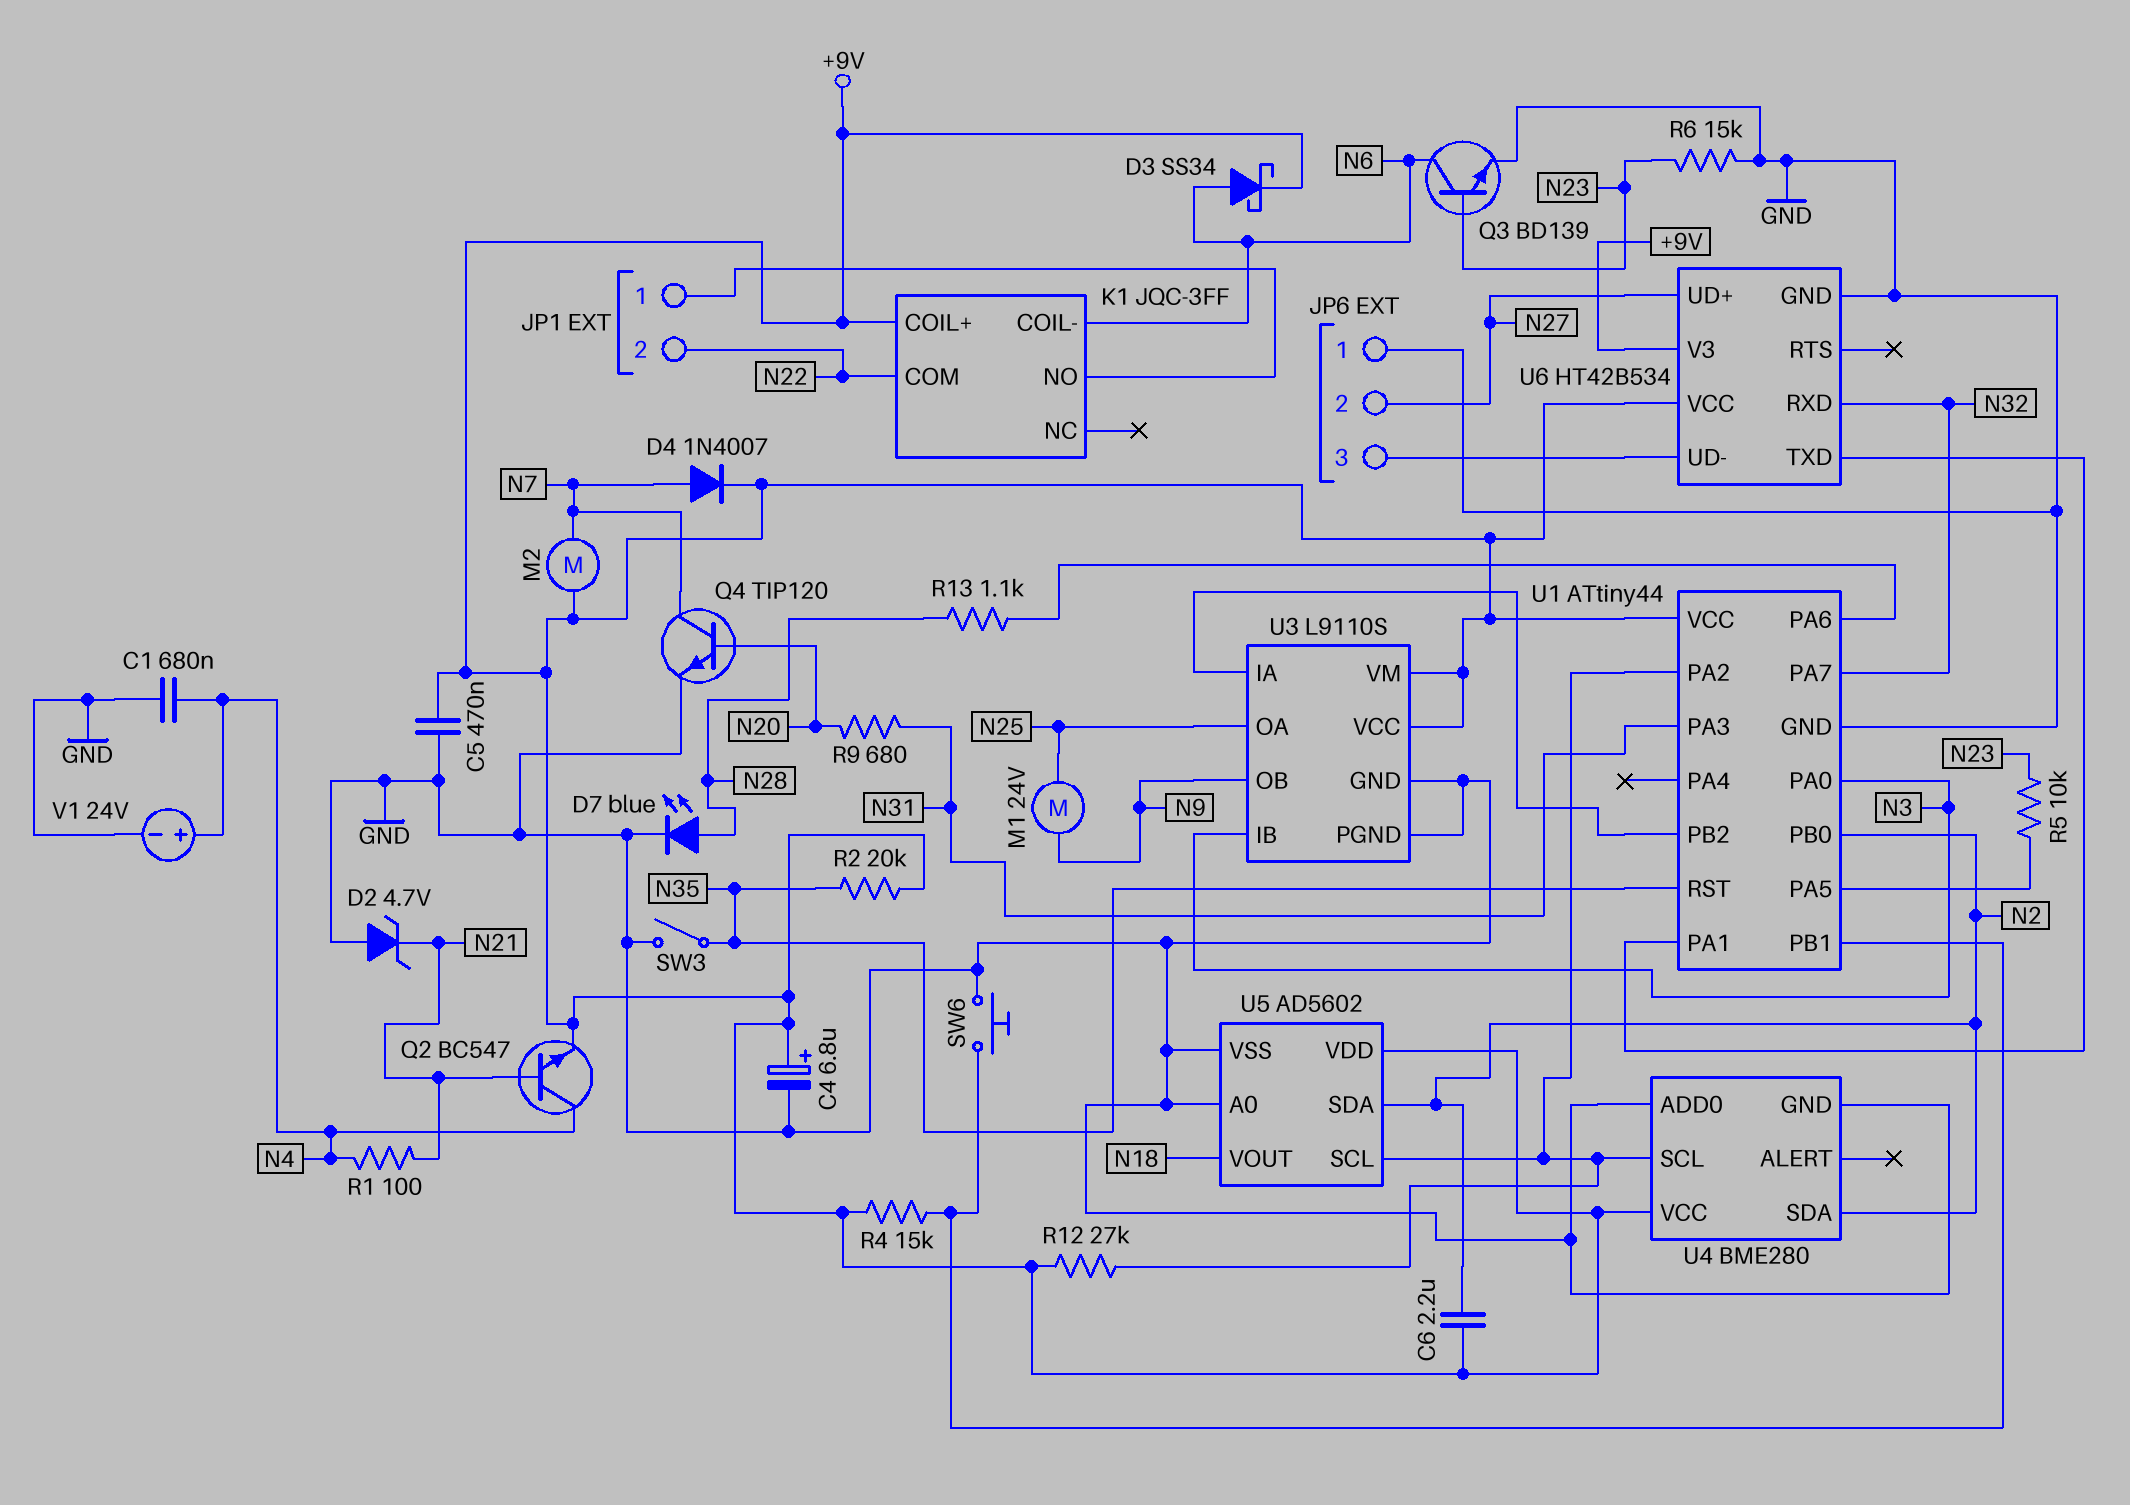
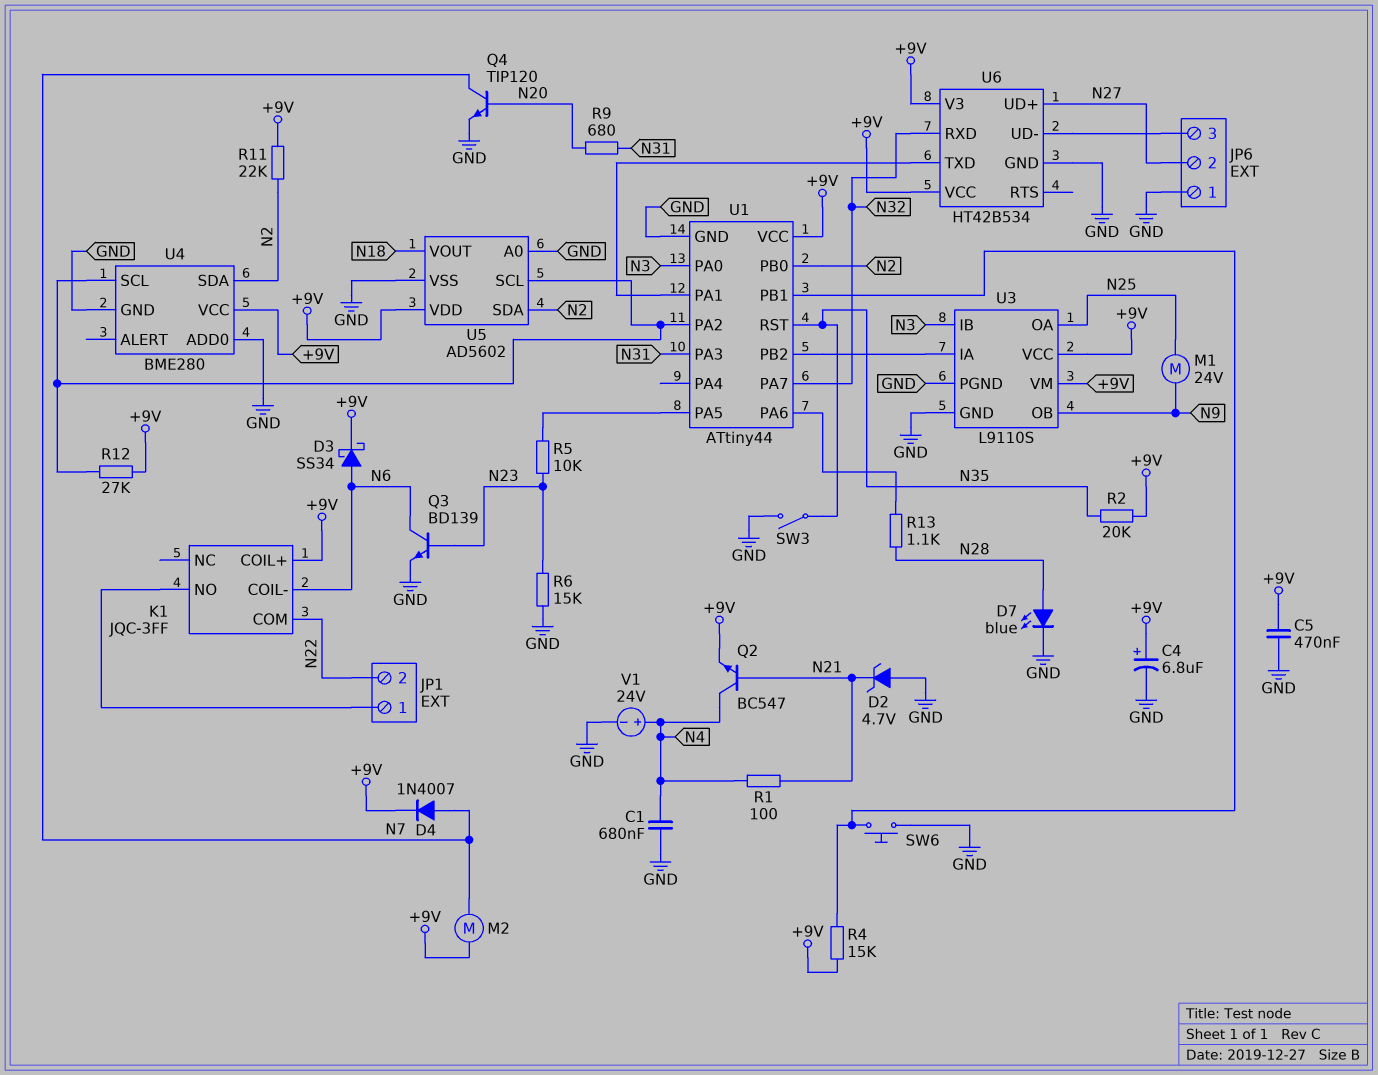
C6: 2.2uF (+9V, N2) -> none
R11: none -> 22k (+9V, N2)

